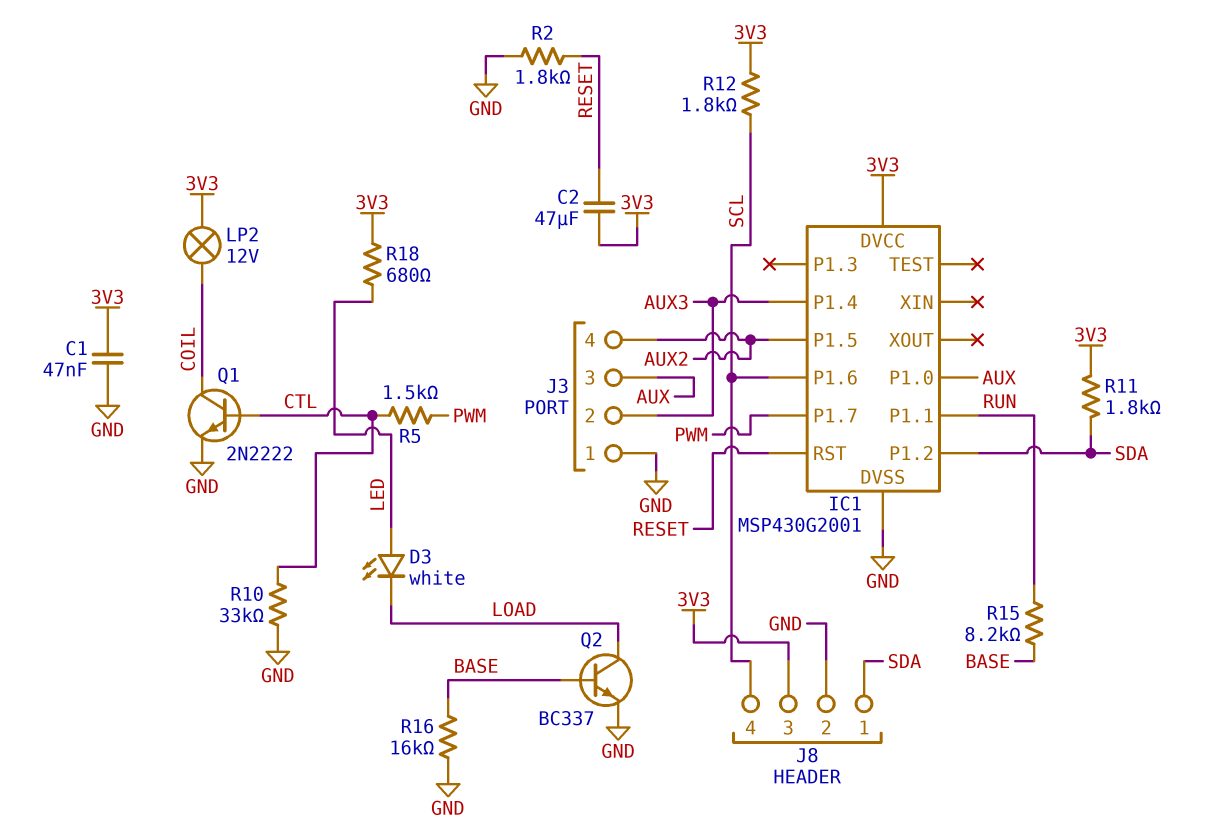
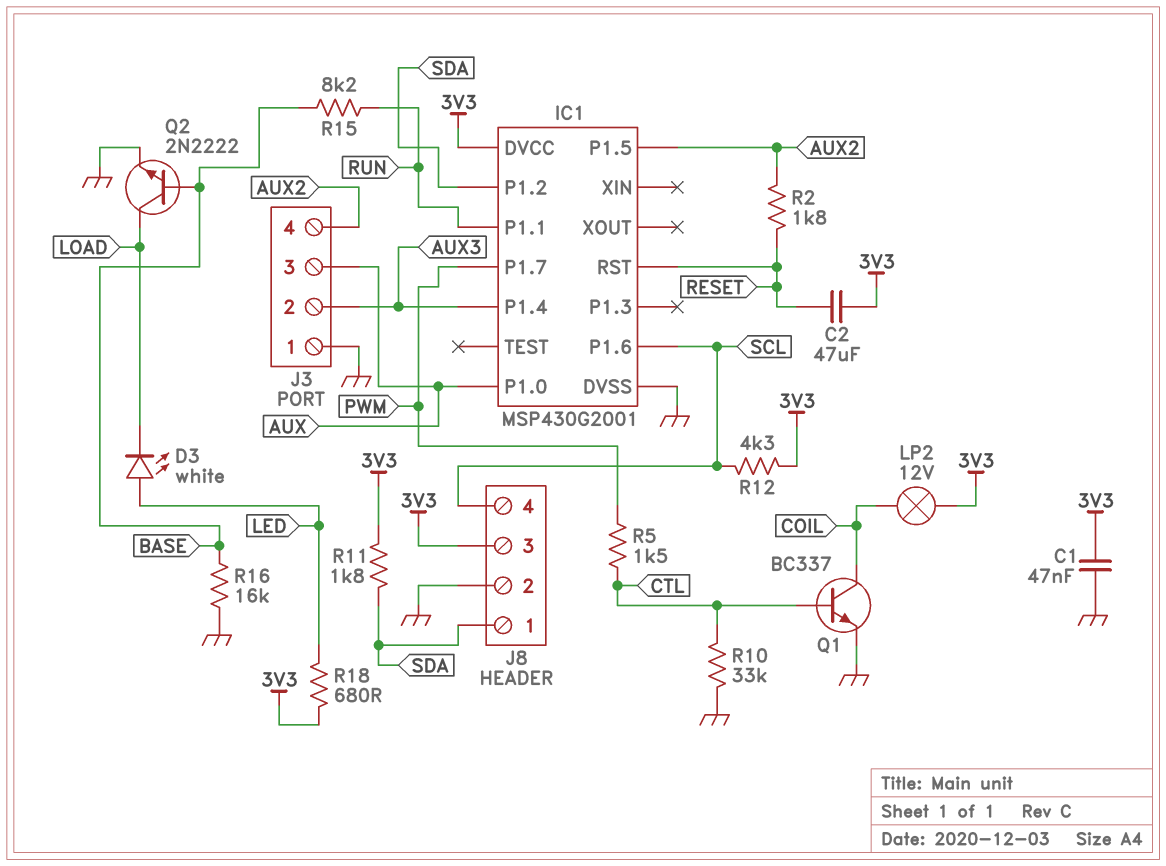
Q1: NPN 2N2222 (B CTL, C COIL, E GND) -> NPN BC337 (B CTL, C COIL, E GND)
Q2: NPN BC337 (B BASE, C LOAD, E GND) -> NPN 2N2222 (B BASE, C LOAD, E GND)
R2: 1.8k (GND, RESET) -> 1.8k (AUX2, RESET)
R12: 1.8k (3V3, SCL) -> 4.3k (3V3, SCL)

